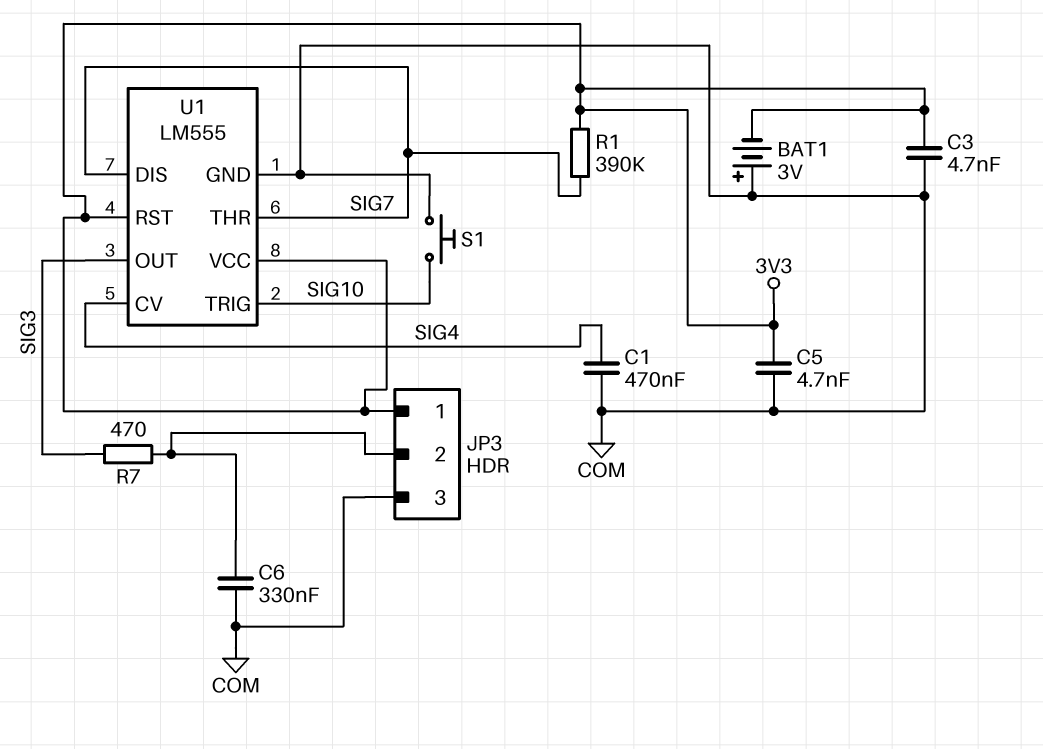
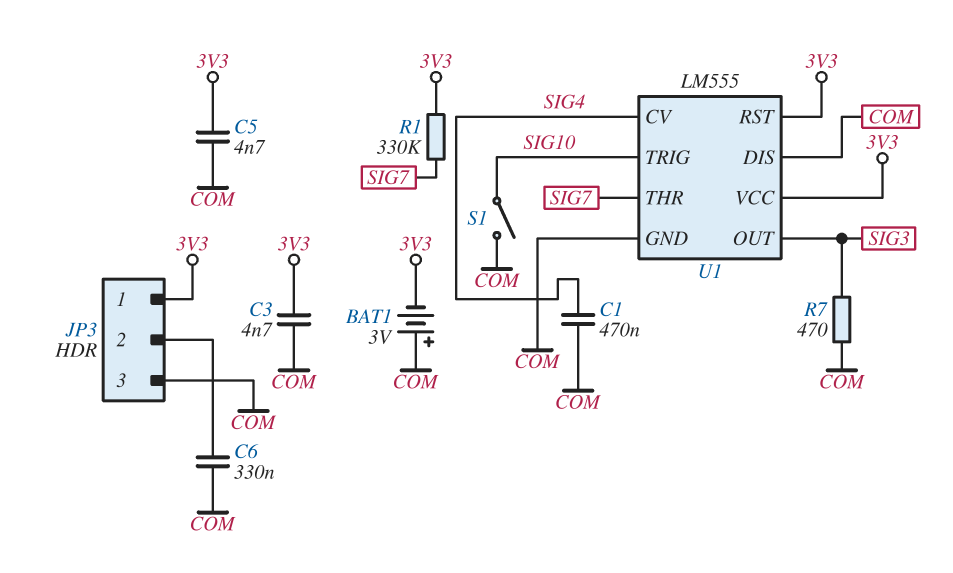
R1: 390k (3V3, SIG7) -> 330k (3V3, SIG7)
R7: 470 (JP3/2, SIG3) -> 470 (COM, SIG3)
S1: button (COM, SIG10) -> switch (COM, SIG10)
U1 pin DIS: SIG7 -> COM

